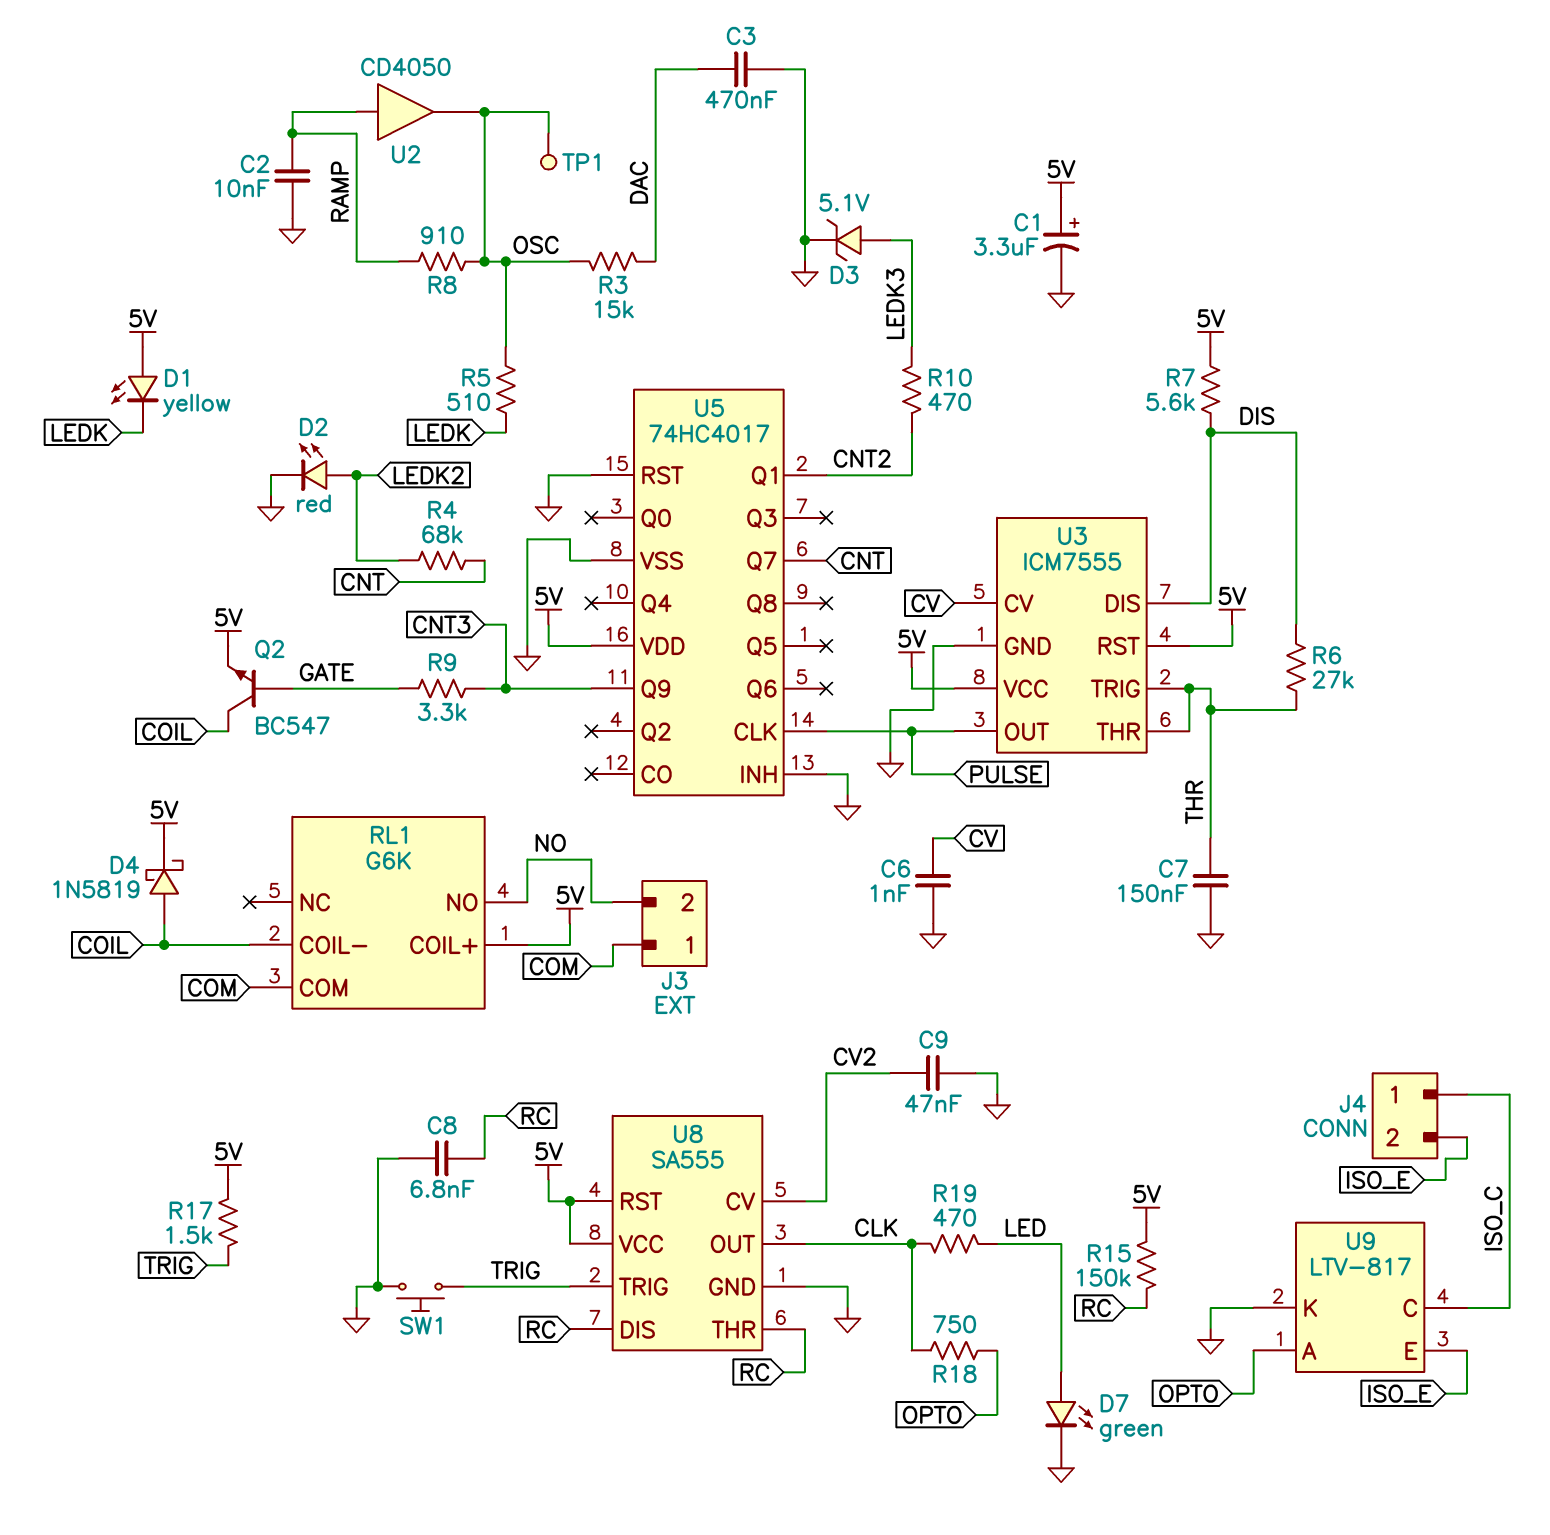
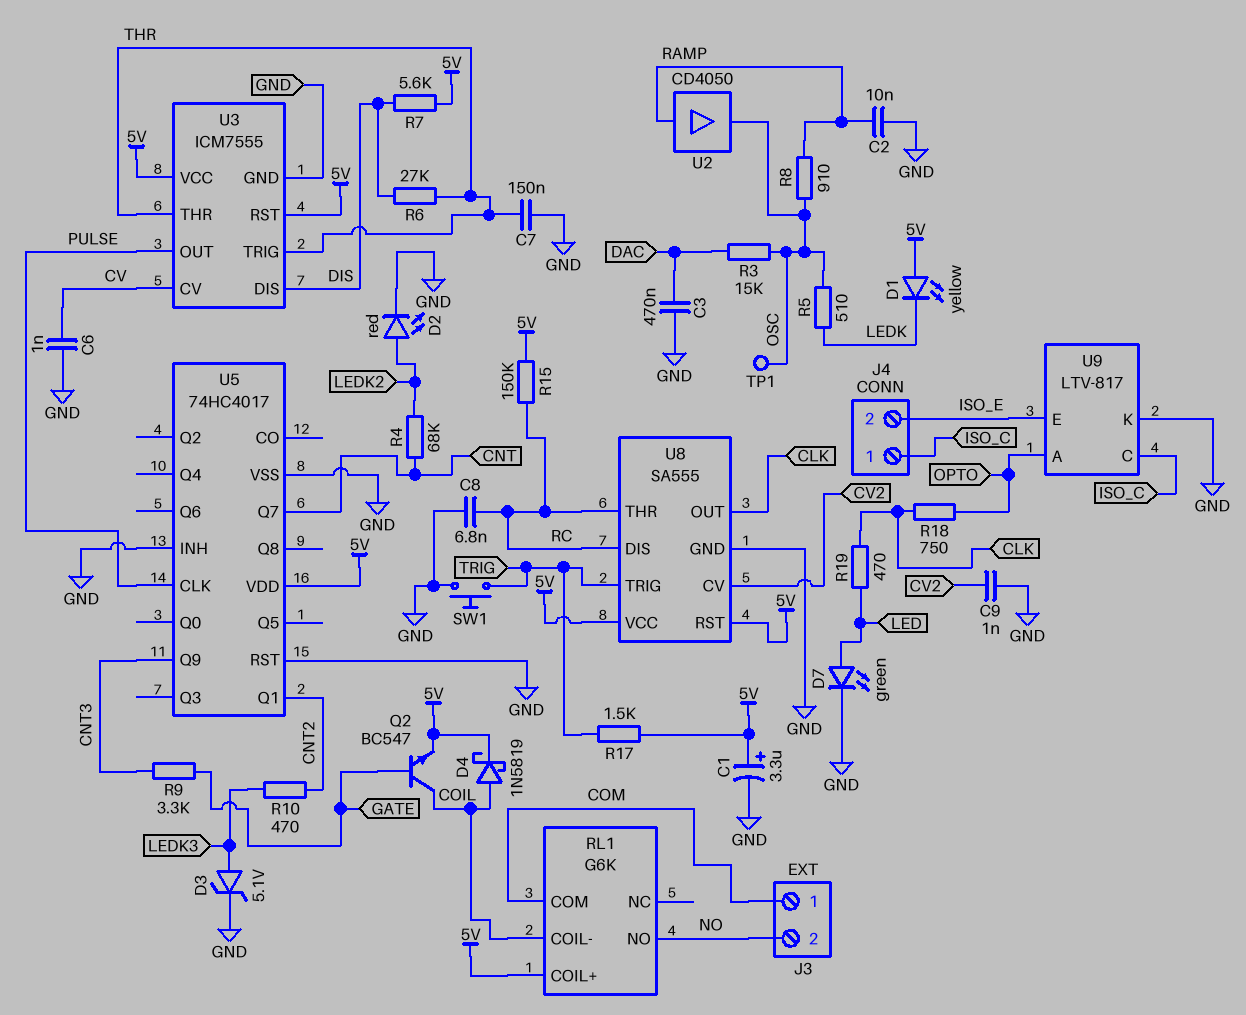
C9: 47nF (CV2, GND) -> 1nF (CV2, GND)

